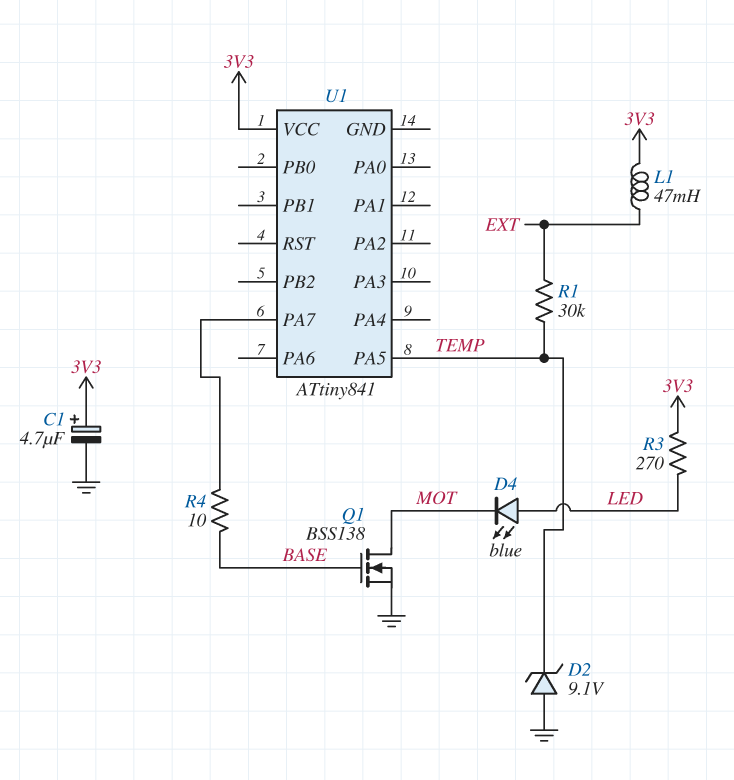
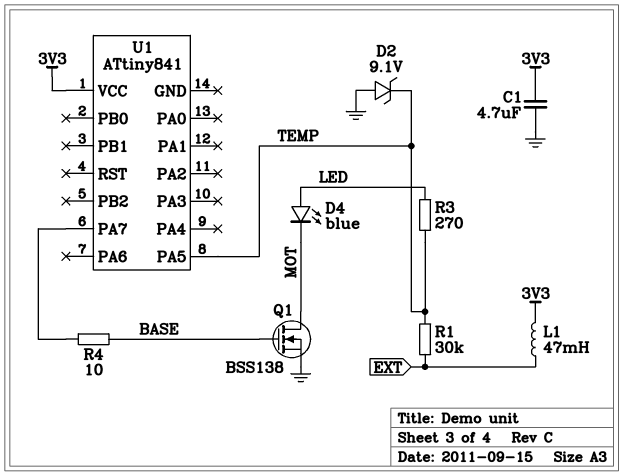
C1: 4.7uF (plus 3V3, minus GND) -> 4.7uF (3V3, GND)
R3: 270 (3V3, LED) -> 270 (LED, TEMP)

